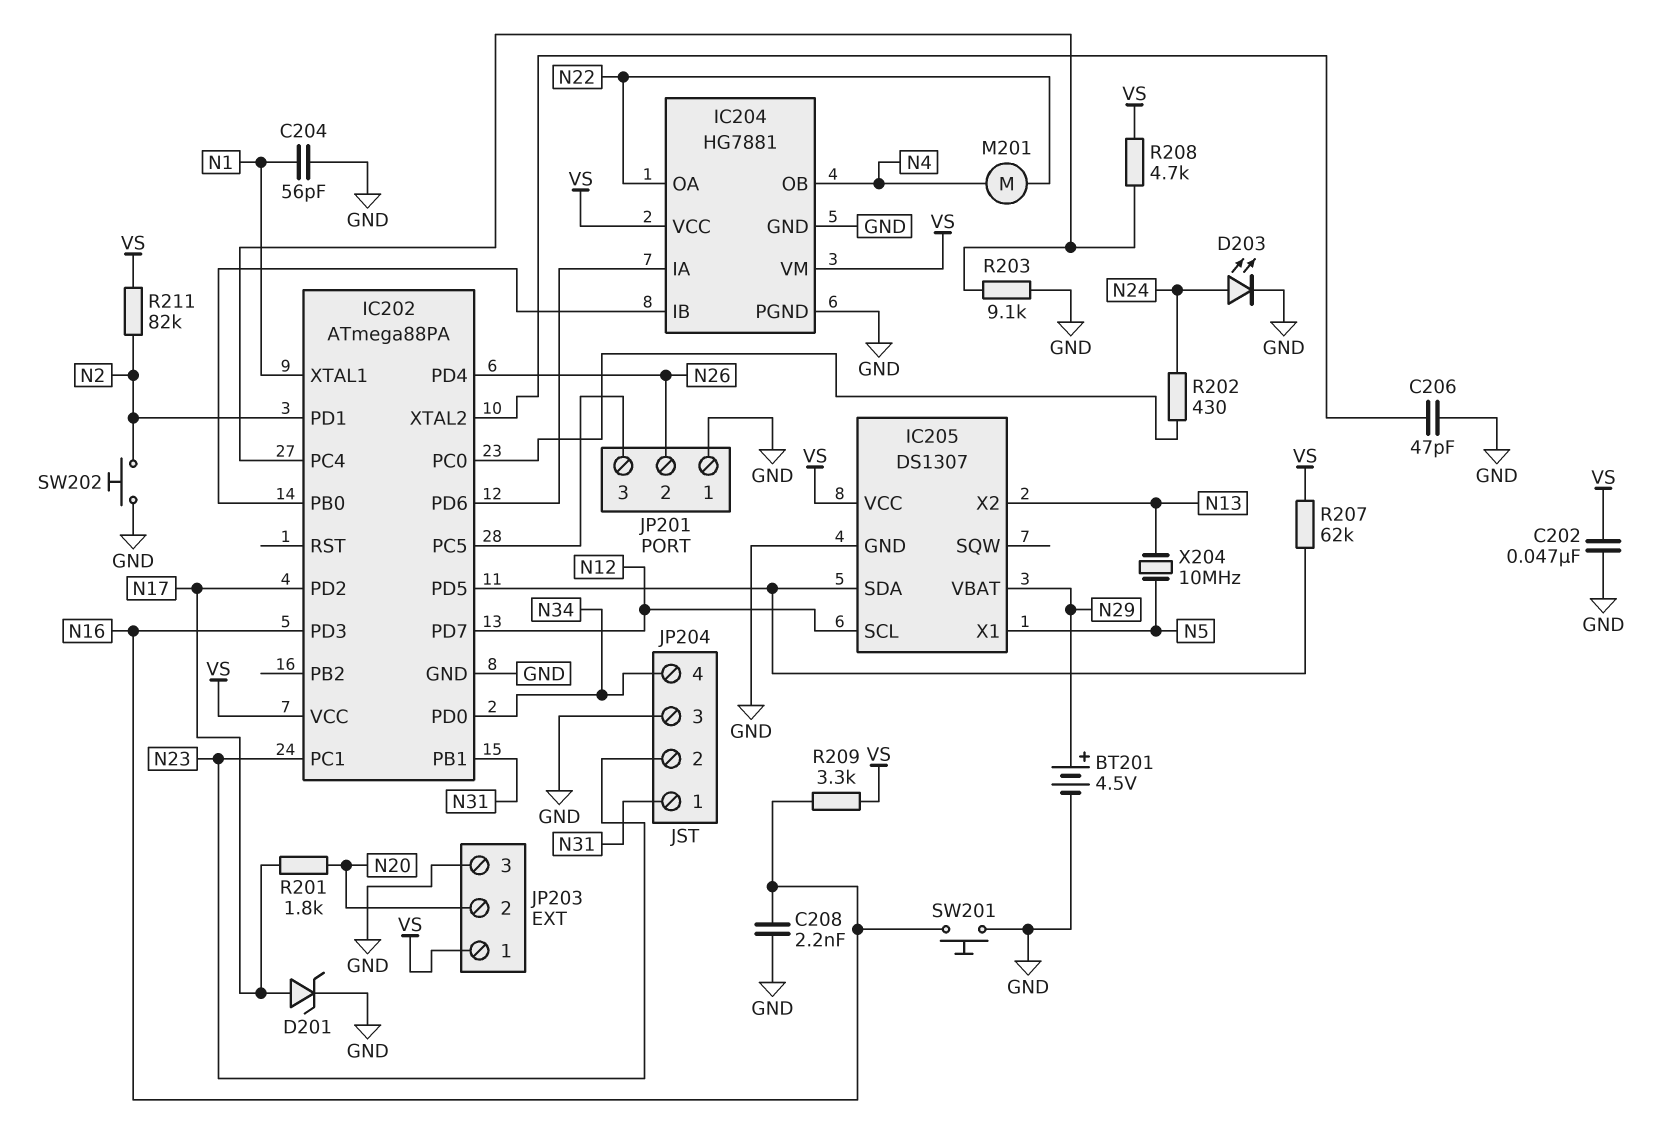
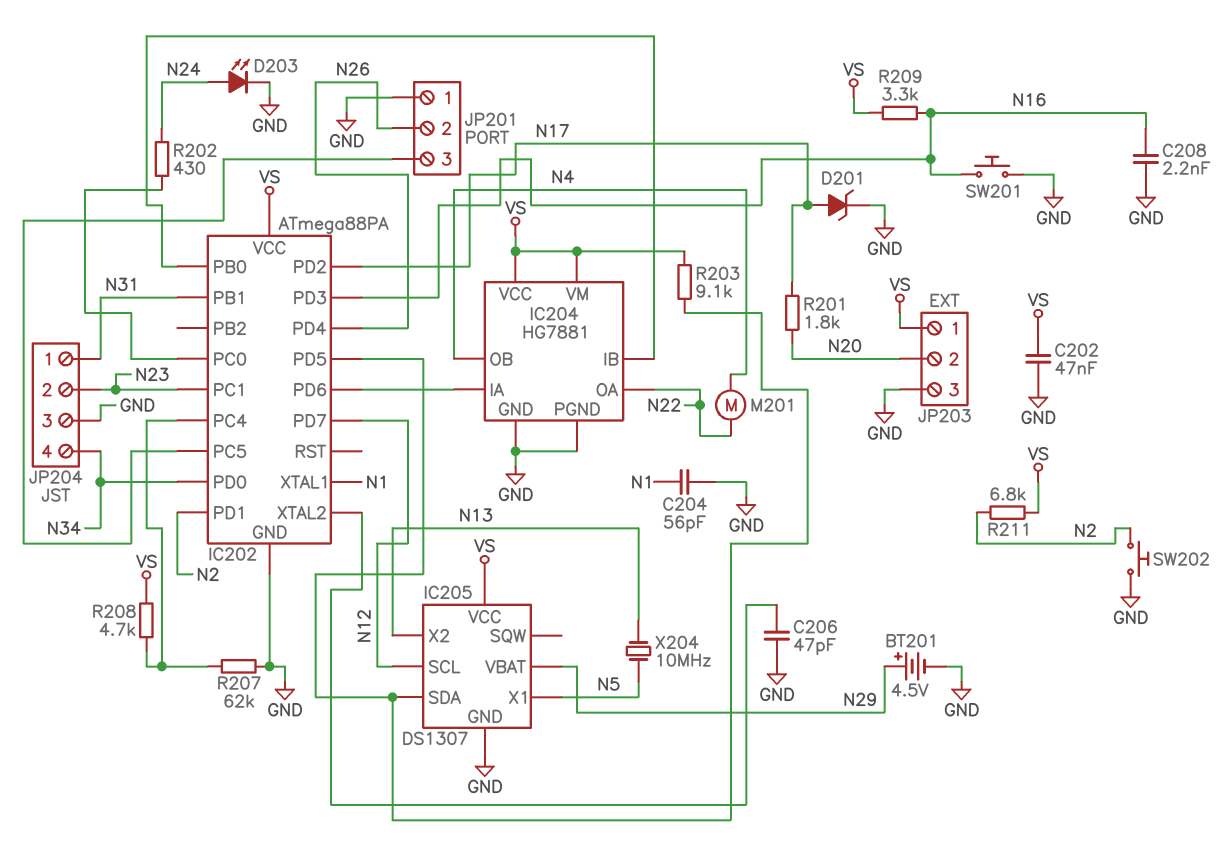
R203: 9.1k (GND, IC202/PC4) -> 9.1k (IC202/PD5, VS)
R207: 62k (IC202/PD5, VS) -> 62k (GND, IC202/PC4)
R211: 82k (N2, VS) -> 6.8k (N2, VS)

